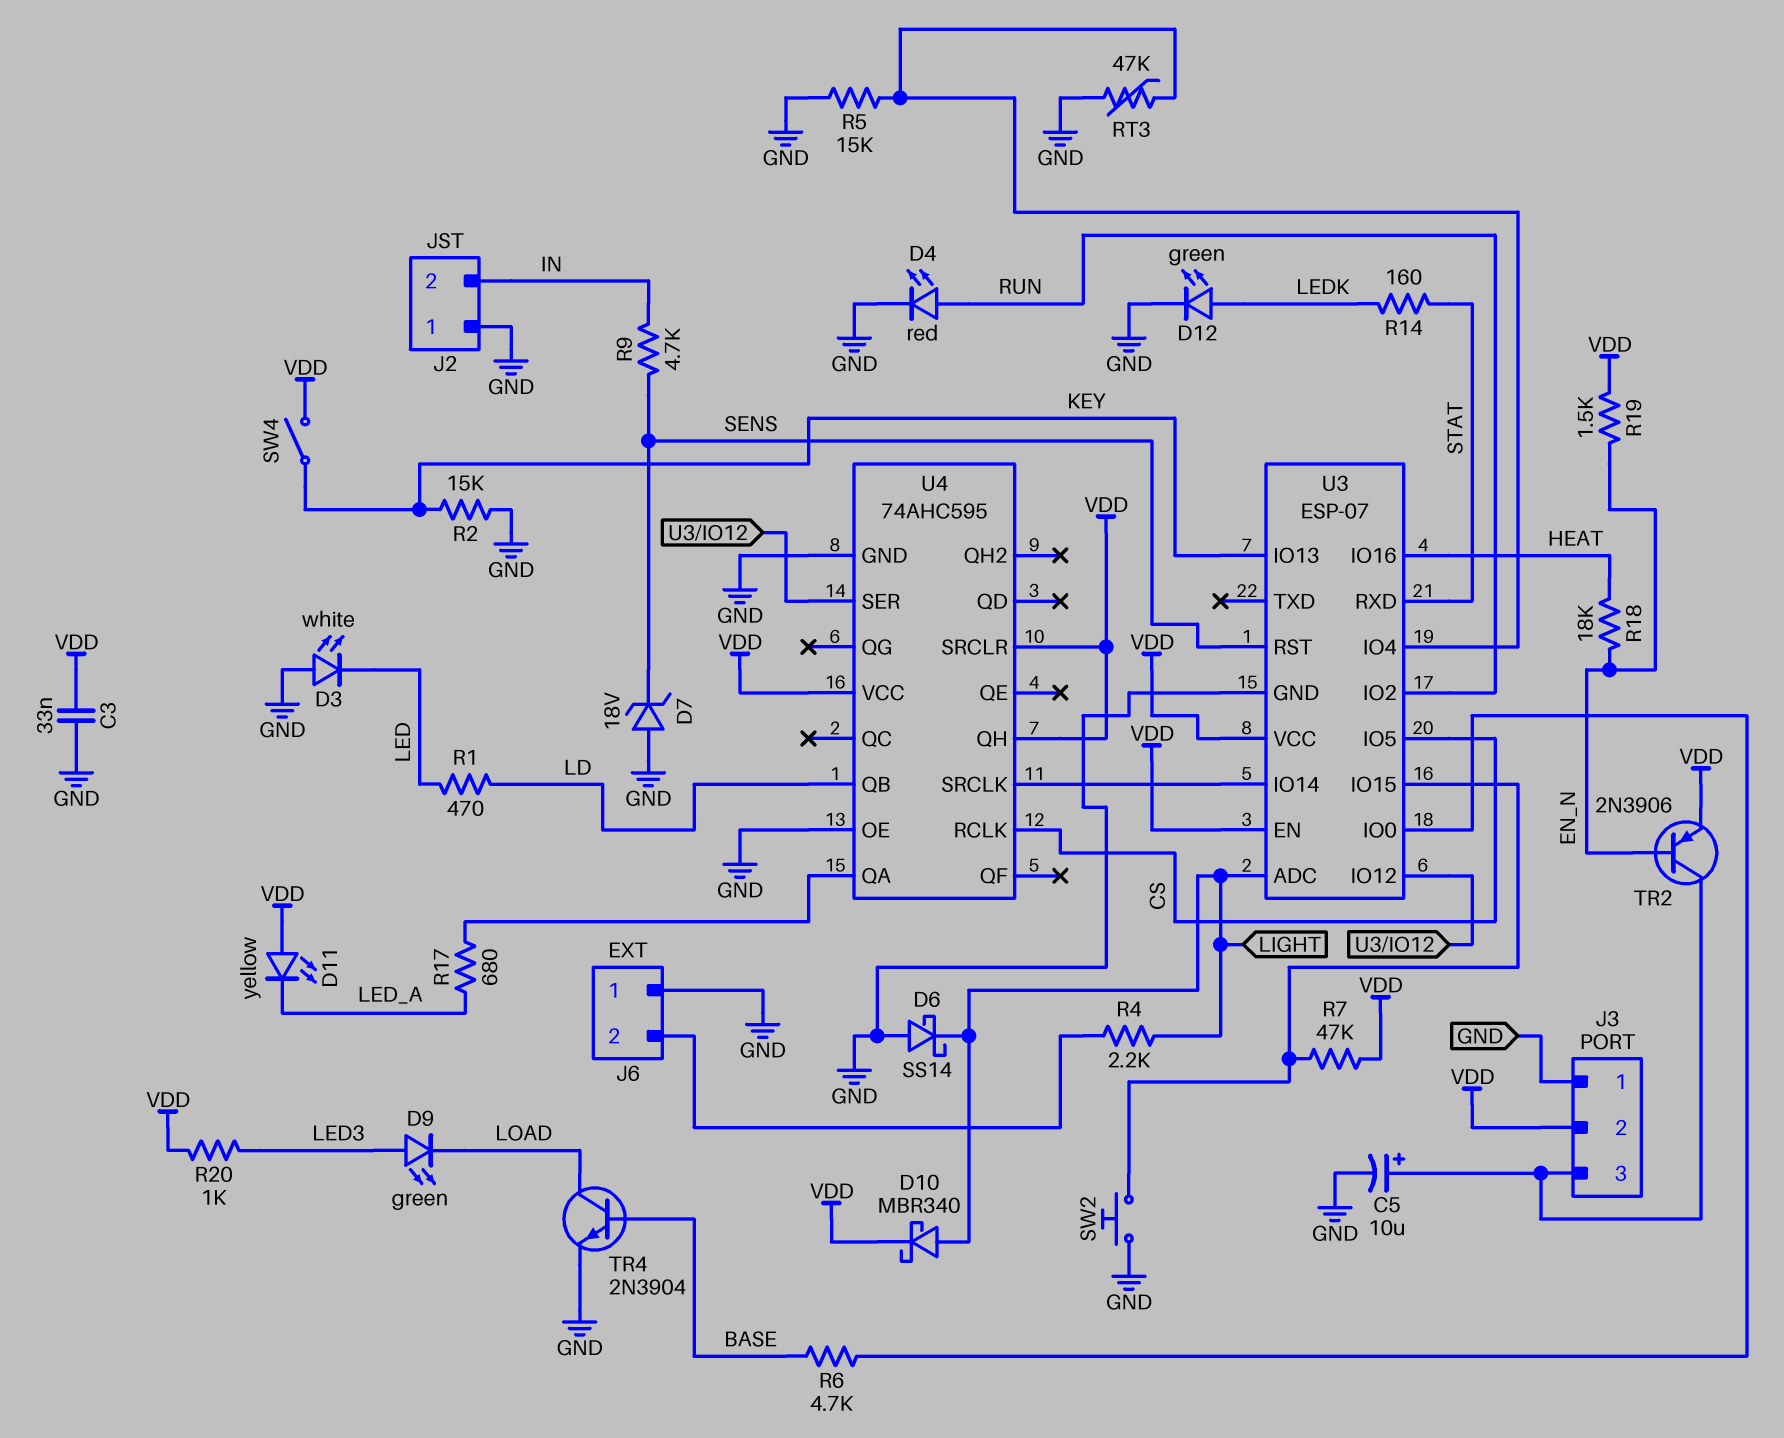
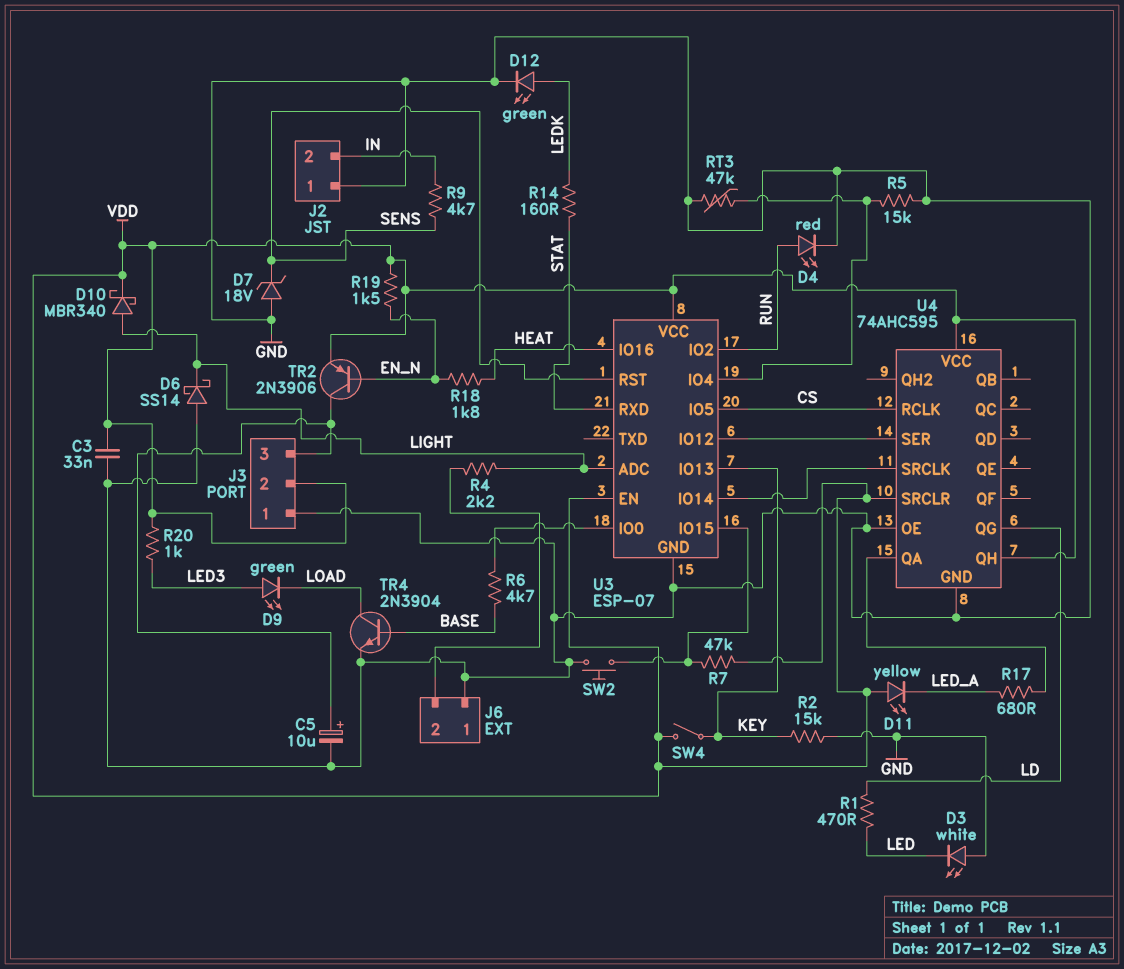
R18: 18k (EN_N, HEAT) -> 1.8k (EN_N, HEAT)
U4 pin QB: LD -> none
U4 pin QG: none -> LD

